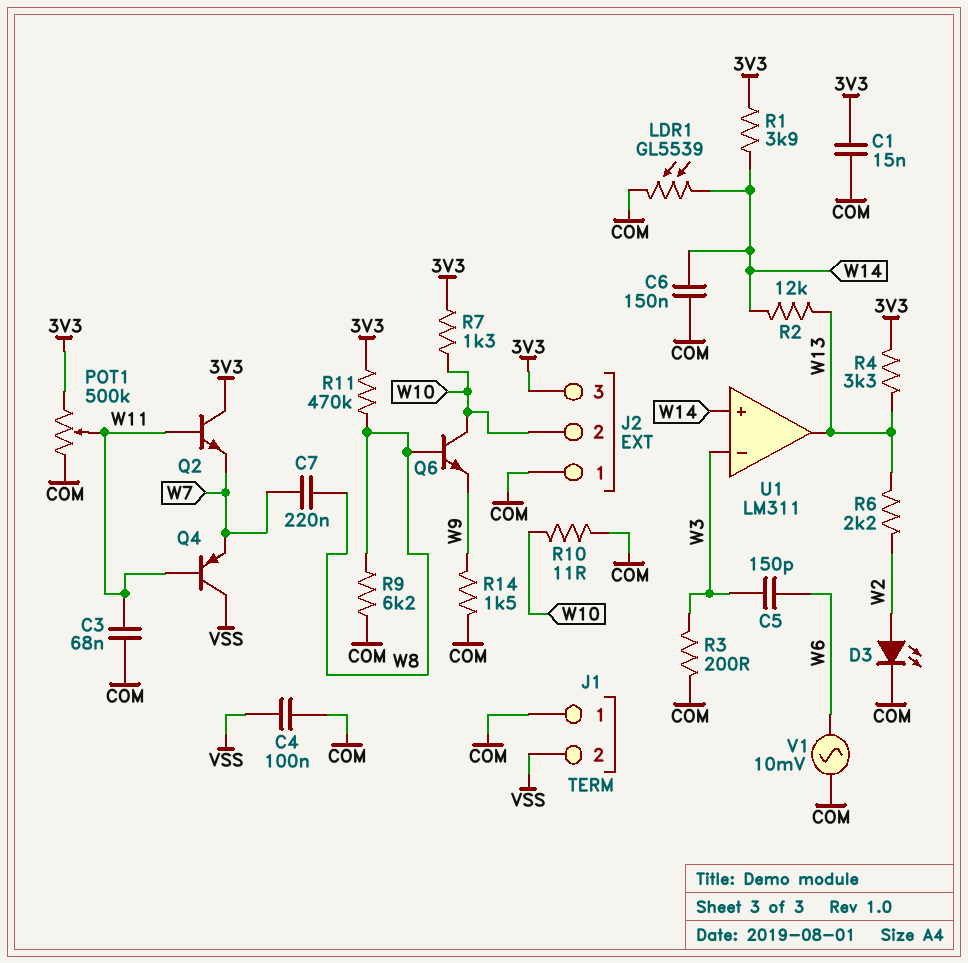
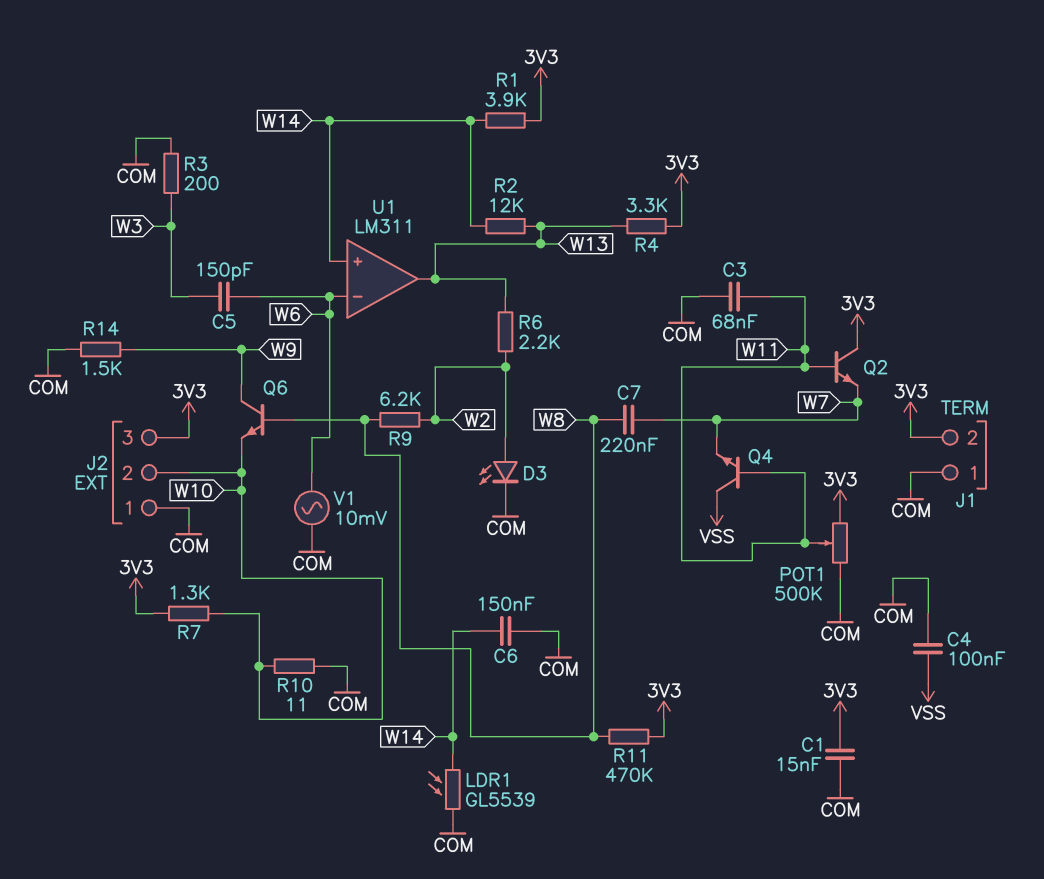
J1 pin 2: VSS -> 3V3
Q4: PNP (B W11, C VSS, E W7) -> NPN (B W11, C VSS, E W7)
Q6: NPN (B W8, C W10, E W9) -> NPN (B W8, C W9, E W10)
R9: 6.2k (COM, W8) -> 6.2k (W2, W8)
U1 pin in-: W3 -> W6

